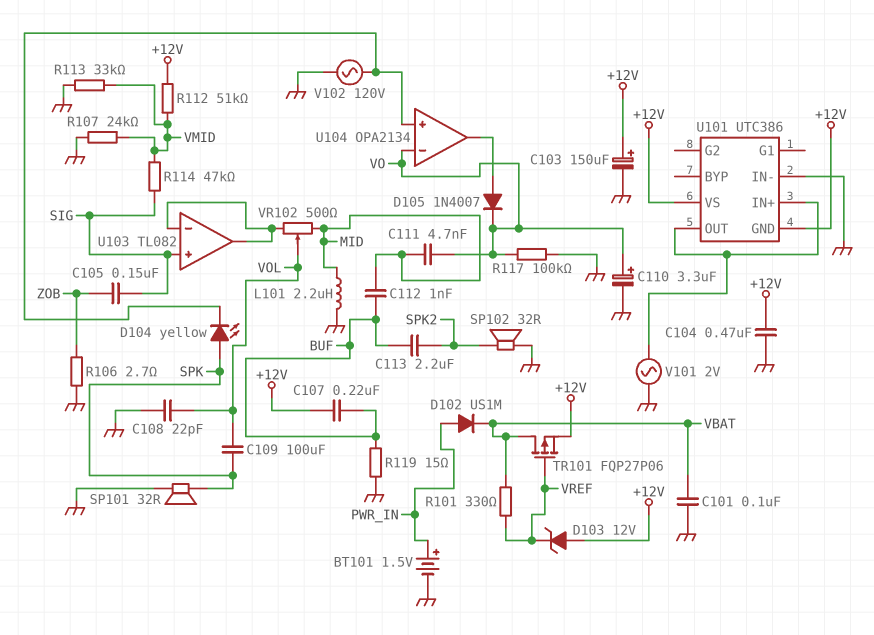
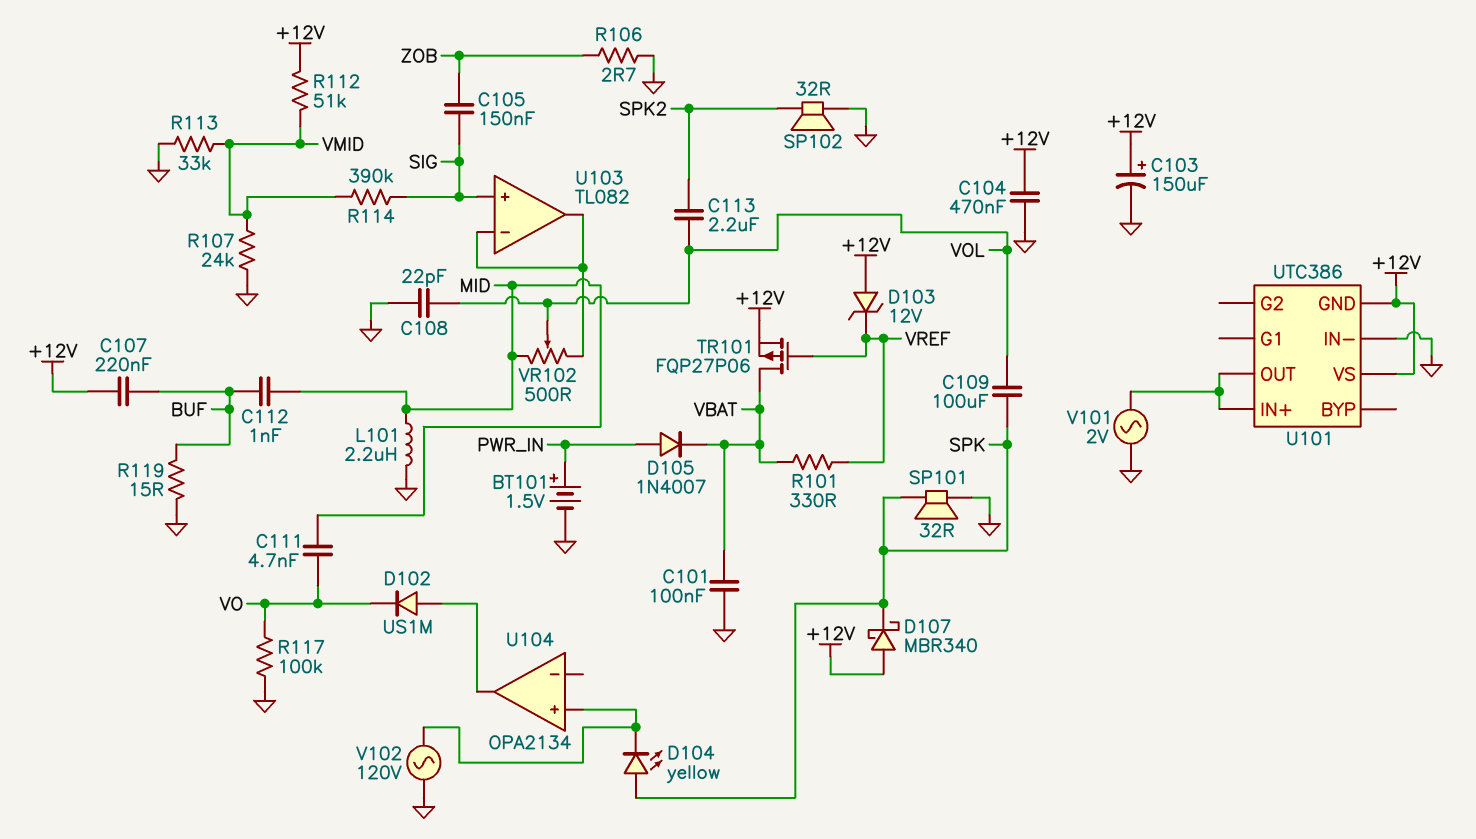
C110: 3.3uF (plus VO, minus GND) -> none
C113: 2.2uF (BUF, SPK2) -> 2.2uF (SPK2, VOL)
D102: diode US1M (A PWR_IN, K VBAT) -> diode US1M (A U104/out, K VO)
D105: diode 1N4007 (A U104/out, K VO) -> diode 1N4007 (A PWR_IN, K VBAT)
D107: none -> schottky MBR340 (A +12V, K SPK)
R114: 47k (SIG, VMID) -> 390k (SIG, VMID)
U104 pin in-: VO -> none

